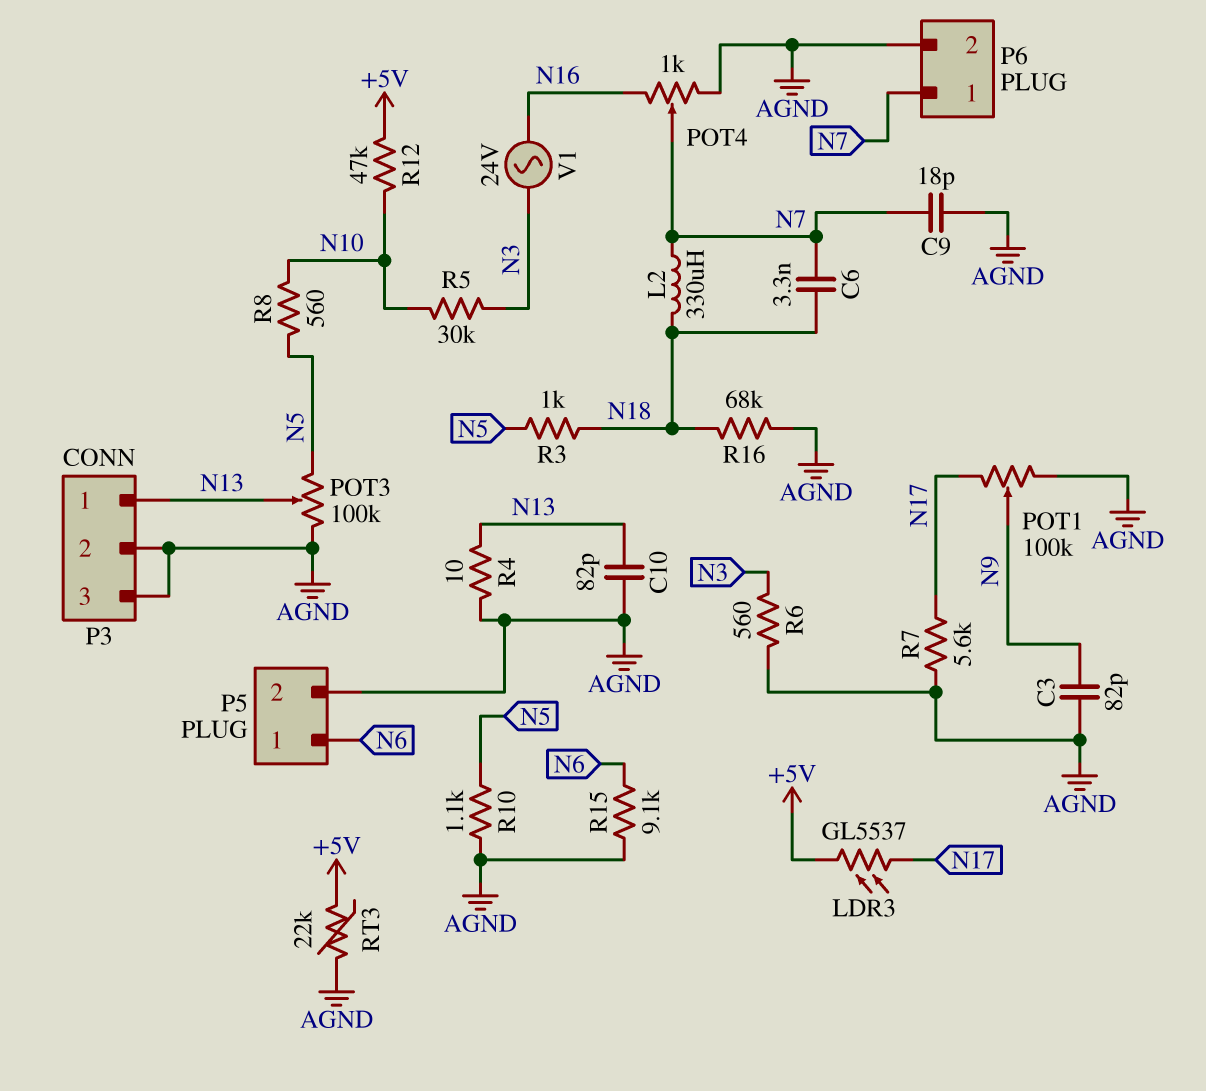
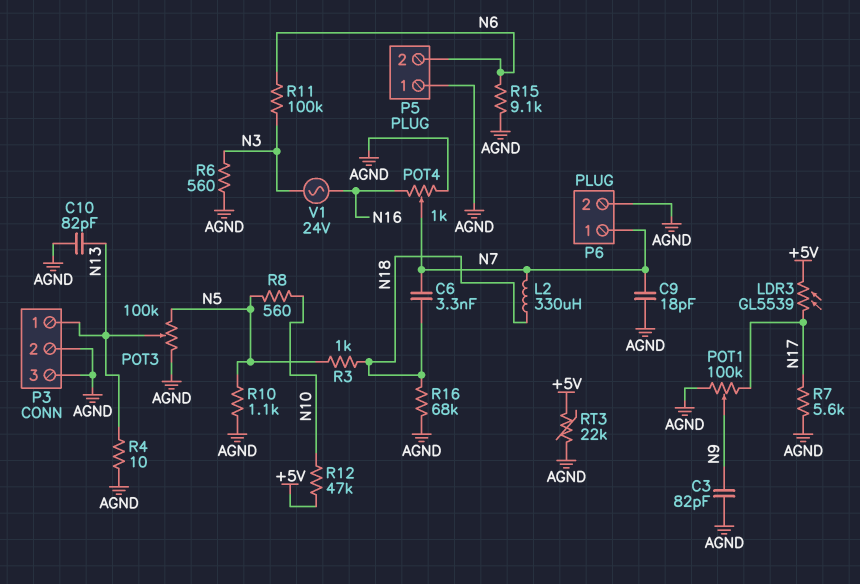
LDR3: GL5537 (+5V, N17) -> GL5539 (+5V, N17)
P5 pin 1: N6 -> AGND
P5 pin 2: AGND -> N6
R5: 30k (N3, N10) -> none
R11: none -> 100k (N3, N6)

